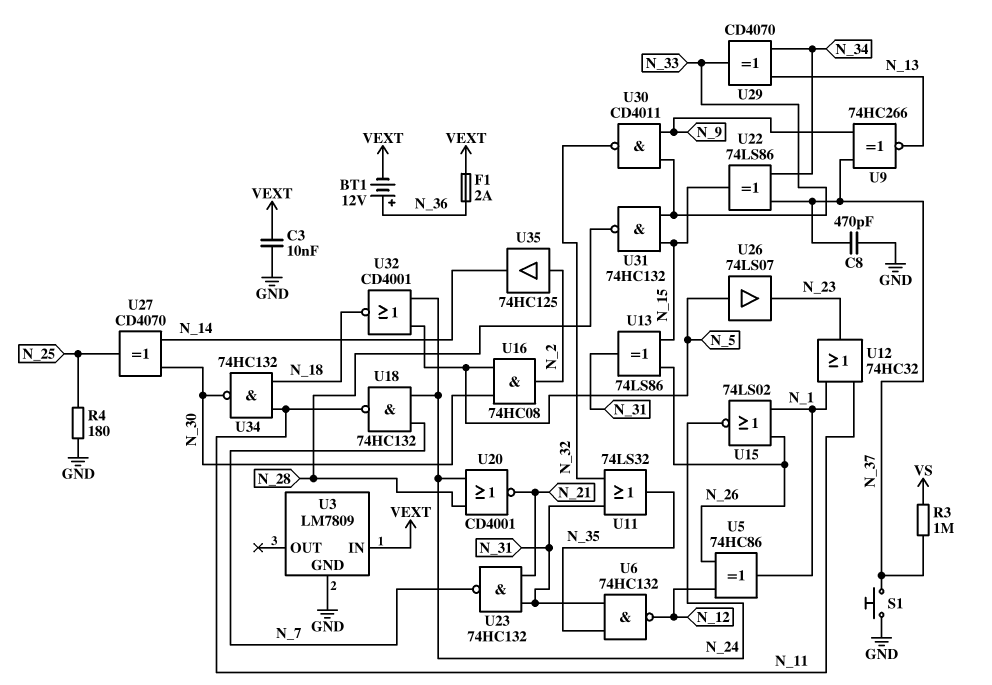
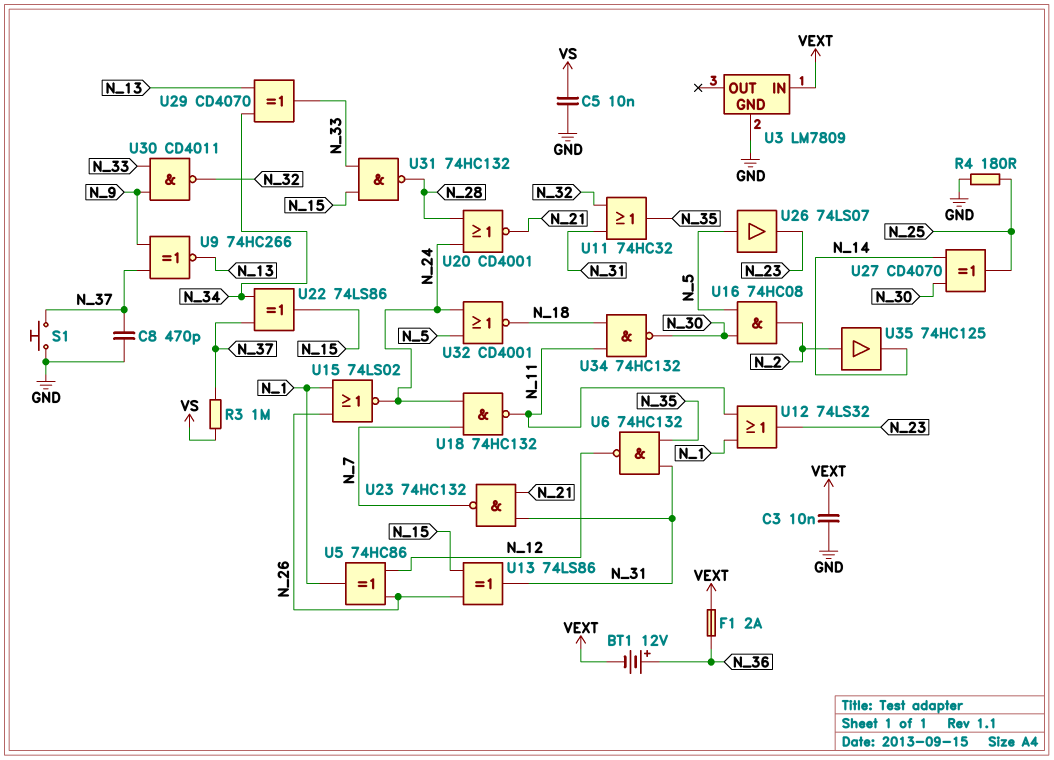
C5: none -> 10nF (GND, VS)
U11: OR 74LS32 (in N_31, in N_32, out N_35) -> OR 74HC32 (in N_31, in N_32, out N_35)
U12: OR 74HC32 (in N_1, in N_11, out N_23) -> OR 74LS32 (in N_1, in N_11, out N_23)

